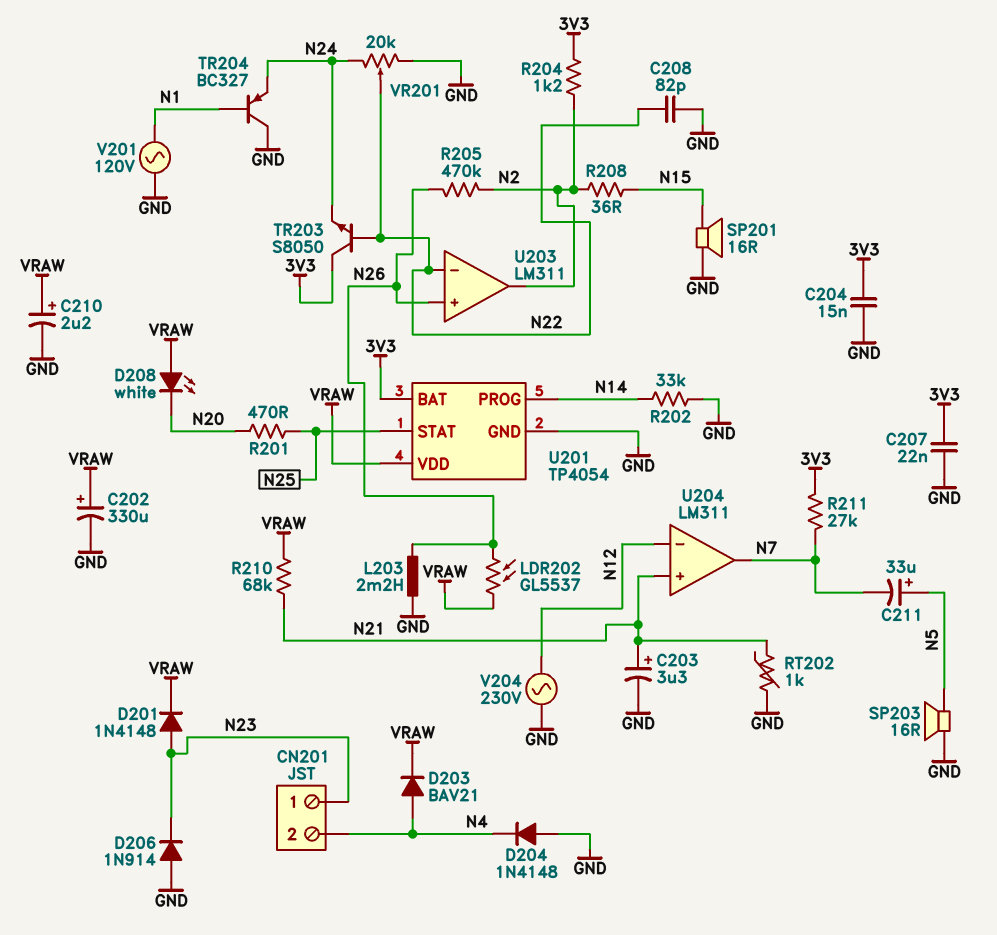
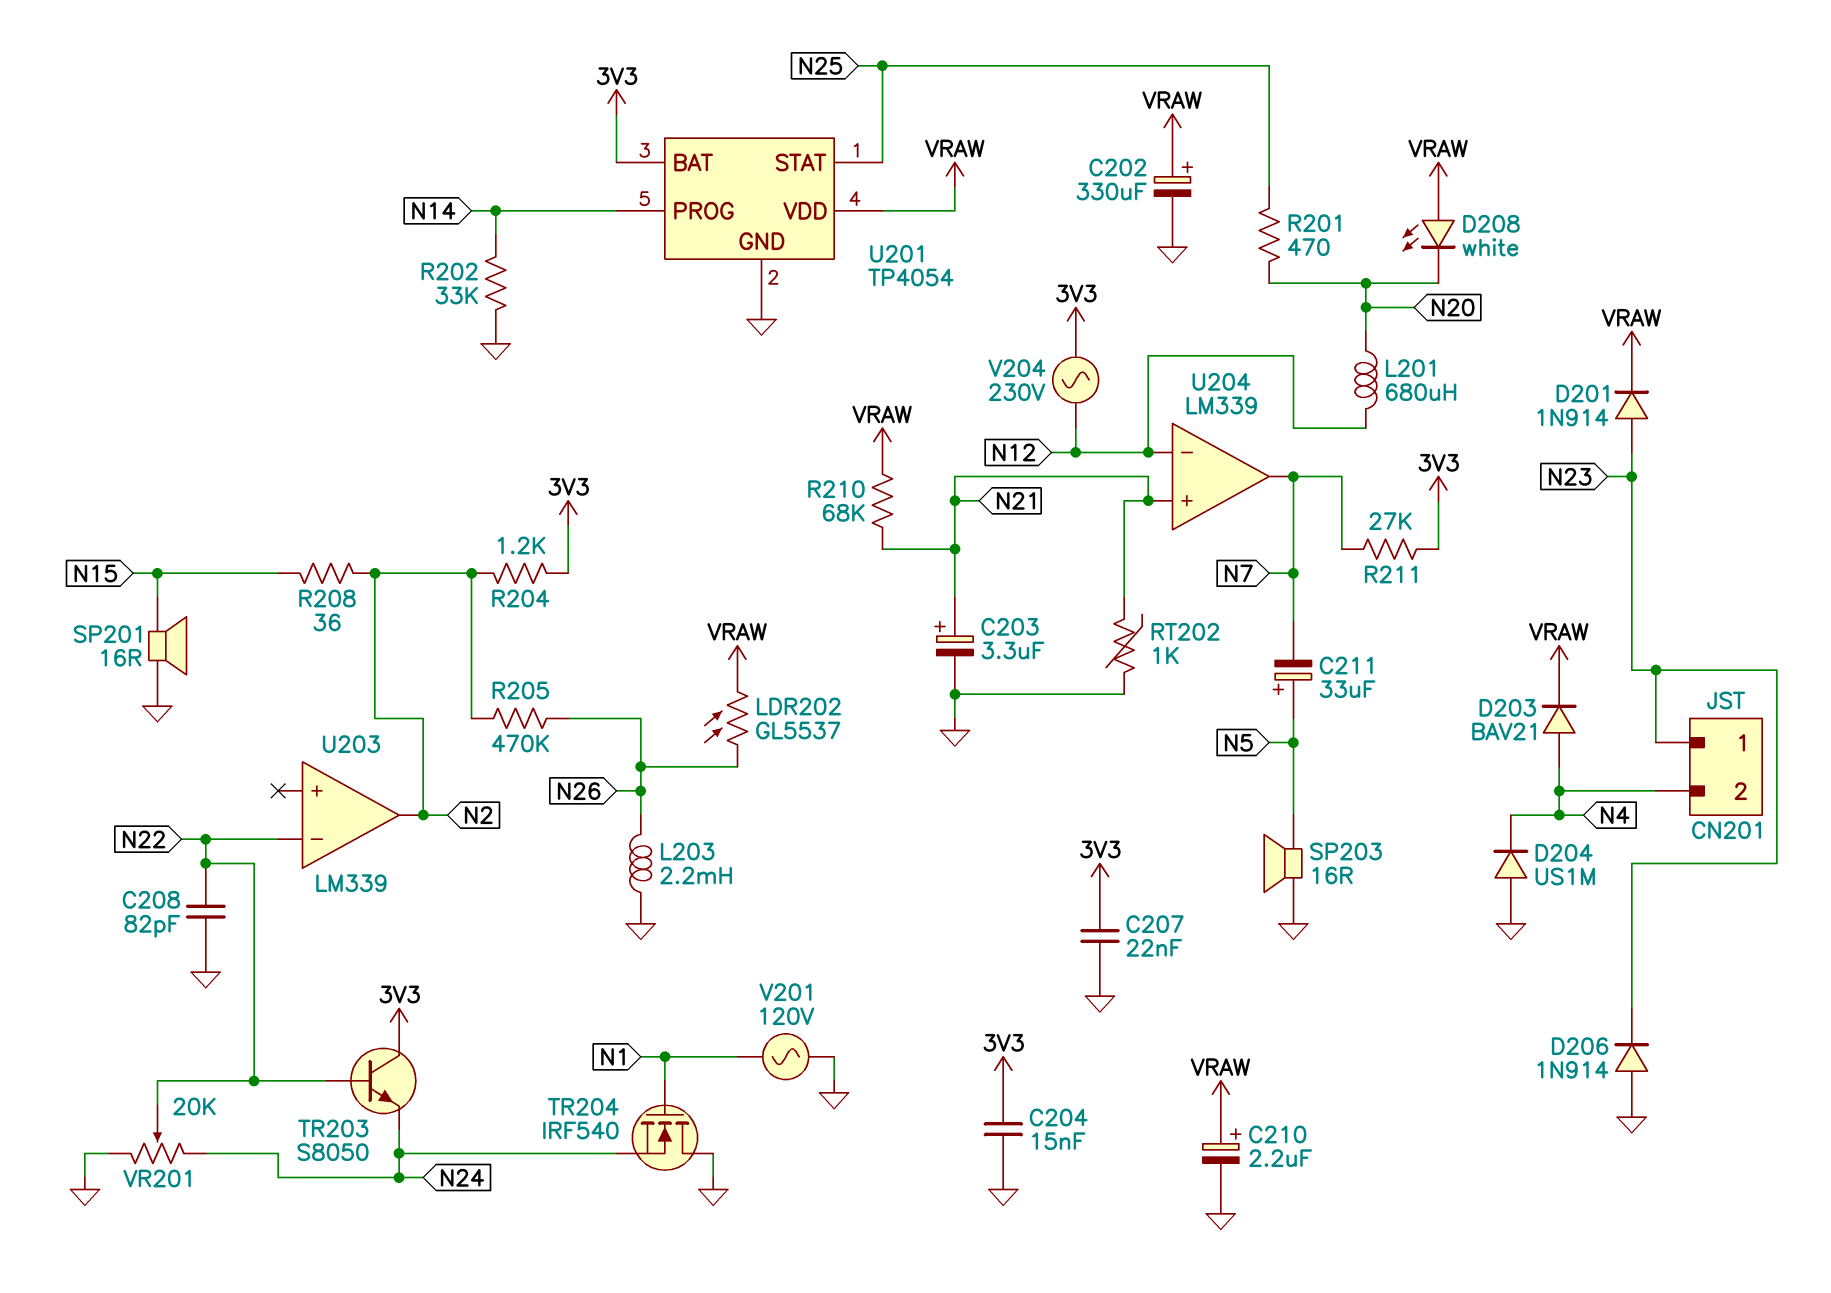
D201: diode 1N4148 (A N23, K VRAW) -> diode 1N914 (A N23, K VRAW)
D204: diode 1N4148 (A GND, K N4) -> diode US1M (A GND, K N4)
L201: none -> 680uH (N12, N20)
TR204: PNP BC327 (B N1, C GND, E N24) -> NMOS IRF540 (G N1, D GND, S N24)
U203: LM311 -> LM339
U203 pin in+: N26 -> none
U204: LM311 -> LM339
V204: AC 230V (GND, N12) -> AC 230V (3V3, N12)

